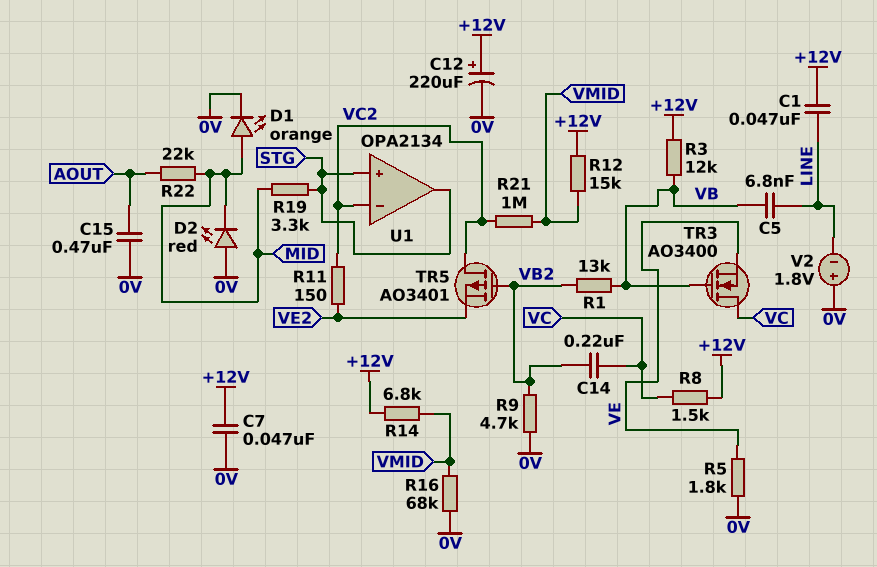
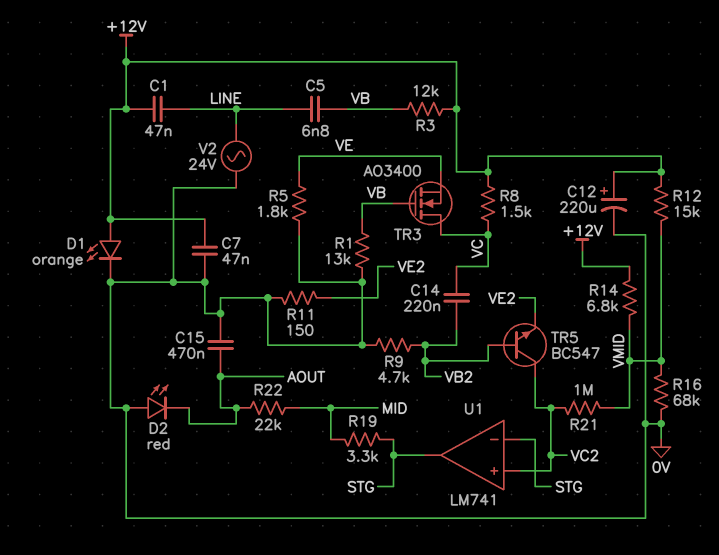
D1: LED orange (A MID, K 0V) -> LED orange (A +12V, K 0V)
D2: LED red (A 0V, K MID) -> LED red (A 0V, K AOUT)
R1: 13k (VB, VB2) -> 13k (0V, VB)
R11: 150 (VC2, VE2) -> 150 (0V, VE2)
TR5: PMOS AO3401 (G VB2, D VC2, S VE2) -> NPN BC547 (B VB2, C VC2, E VE2)
U1: OPA2134 -> LM741
U1 pin in+: STG -> VC2
U1 pin in-: VC2 -> STG
V2: 1.8V (plus 0V, minus LINE) -> AC 24V (0V, LINE)

